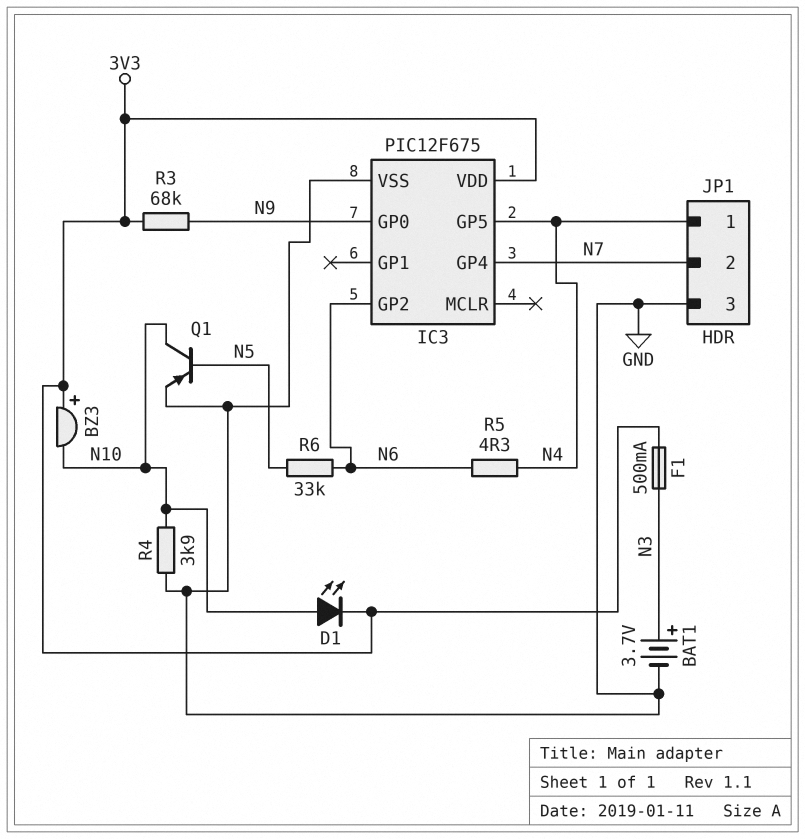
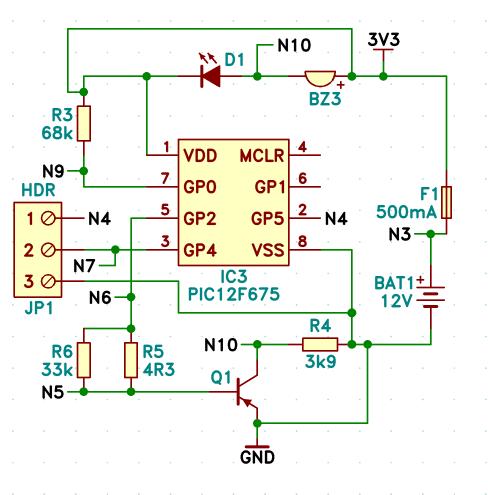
BAT1: 3.7V (plus N3, minus GND) -> 12V (plus N3, minus GND)
R5: 4.3 (N4, N6) -> 4.3 (N5, N6)

